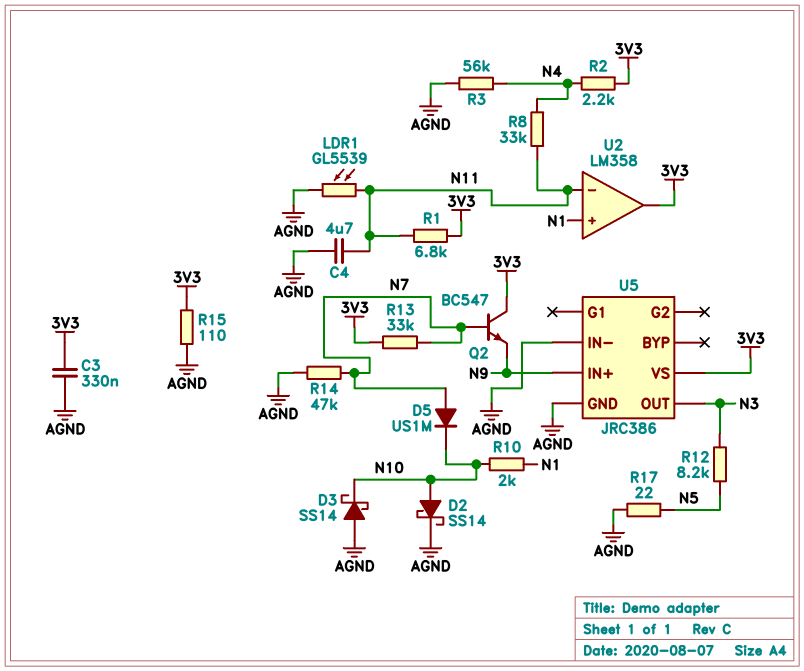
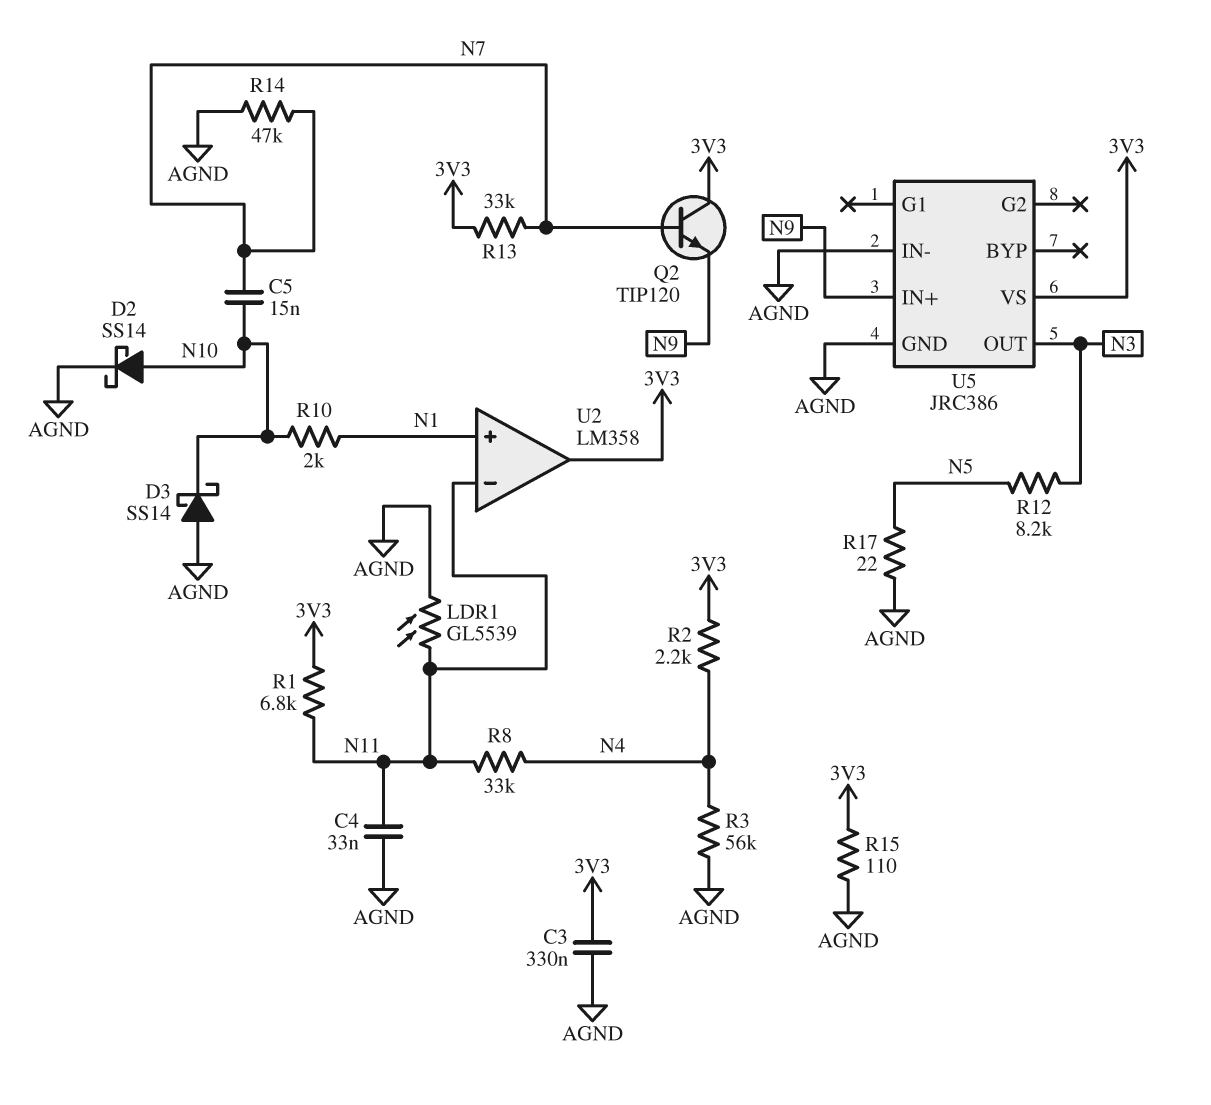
C4: 4.7uF (AGND, N11) -> 33nF (AGND, N11)
C5: none -> 15nF (N7, N10)
D5: diode US1M (A N7, K N10) -> none
Q2: NPN BC547 (B N7, C 3V3, E N9) -> NPN TIP120 (B N7, C 3V3, E N9)

